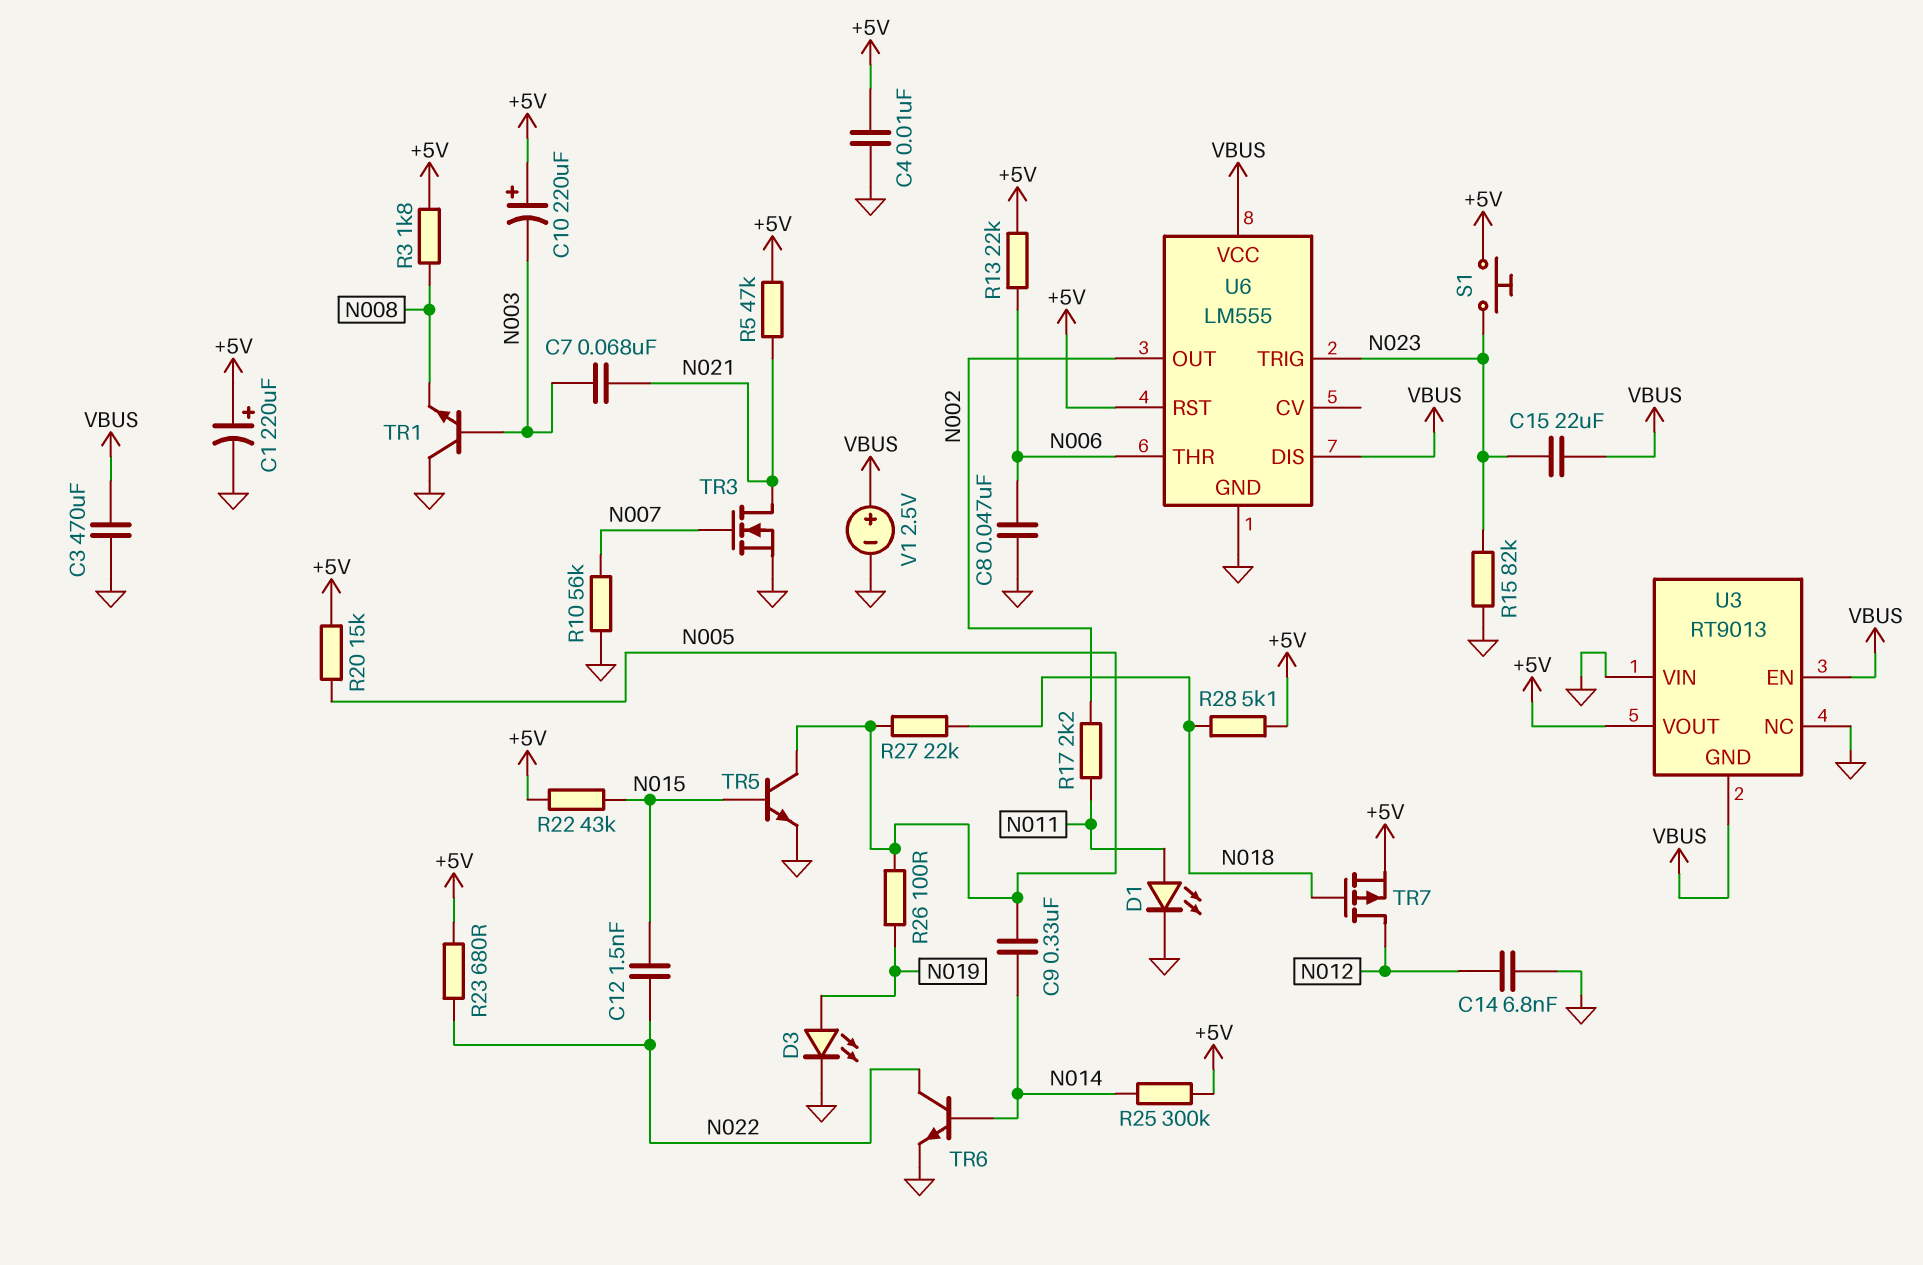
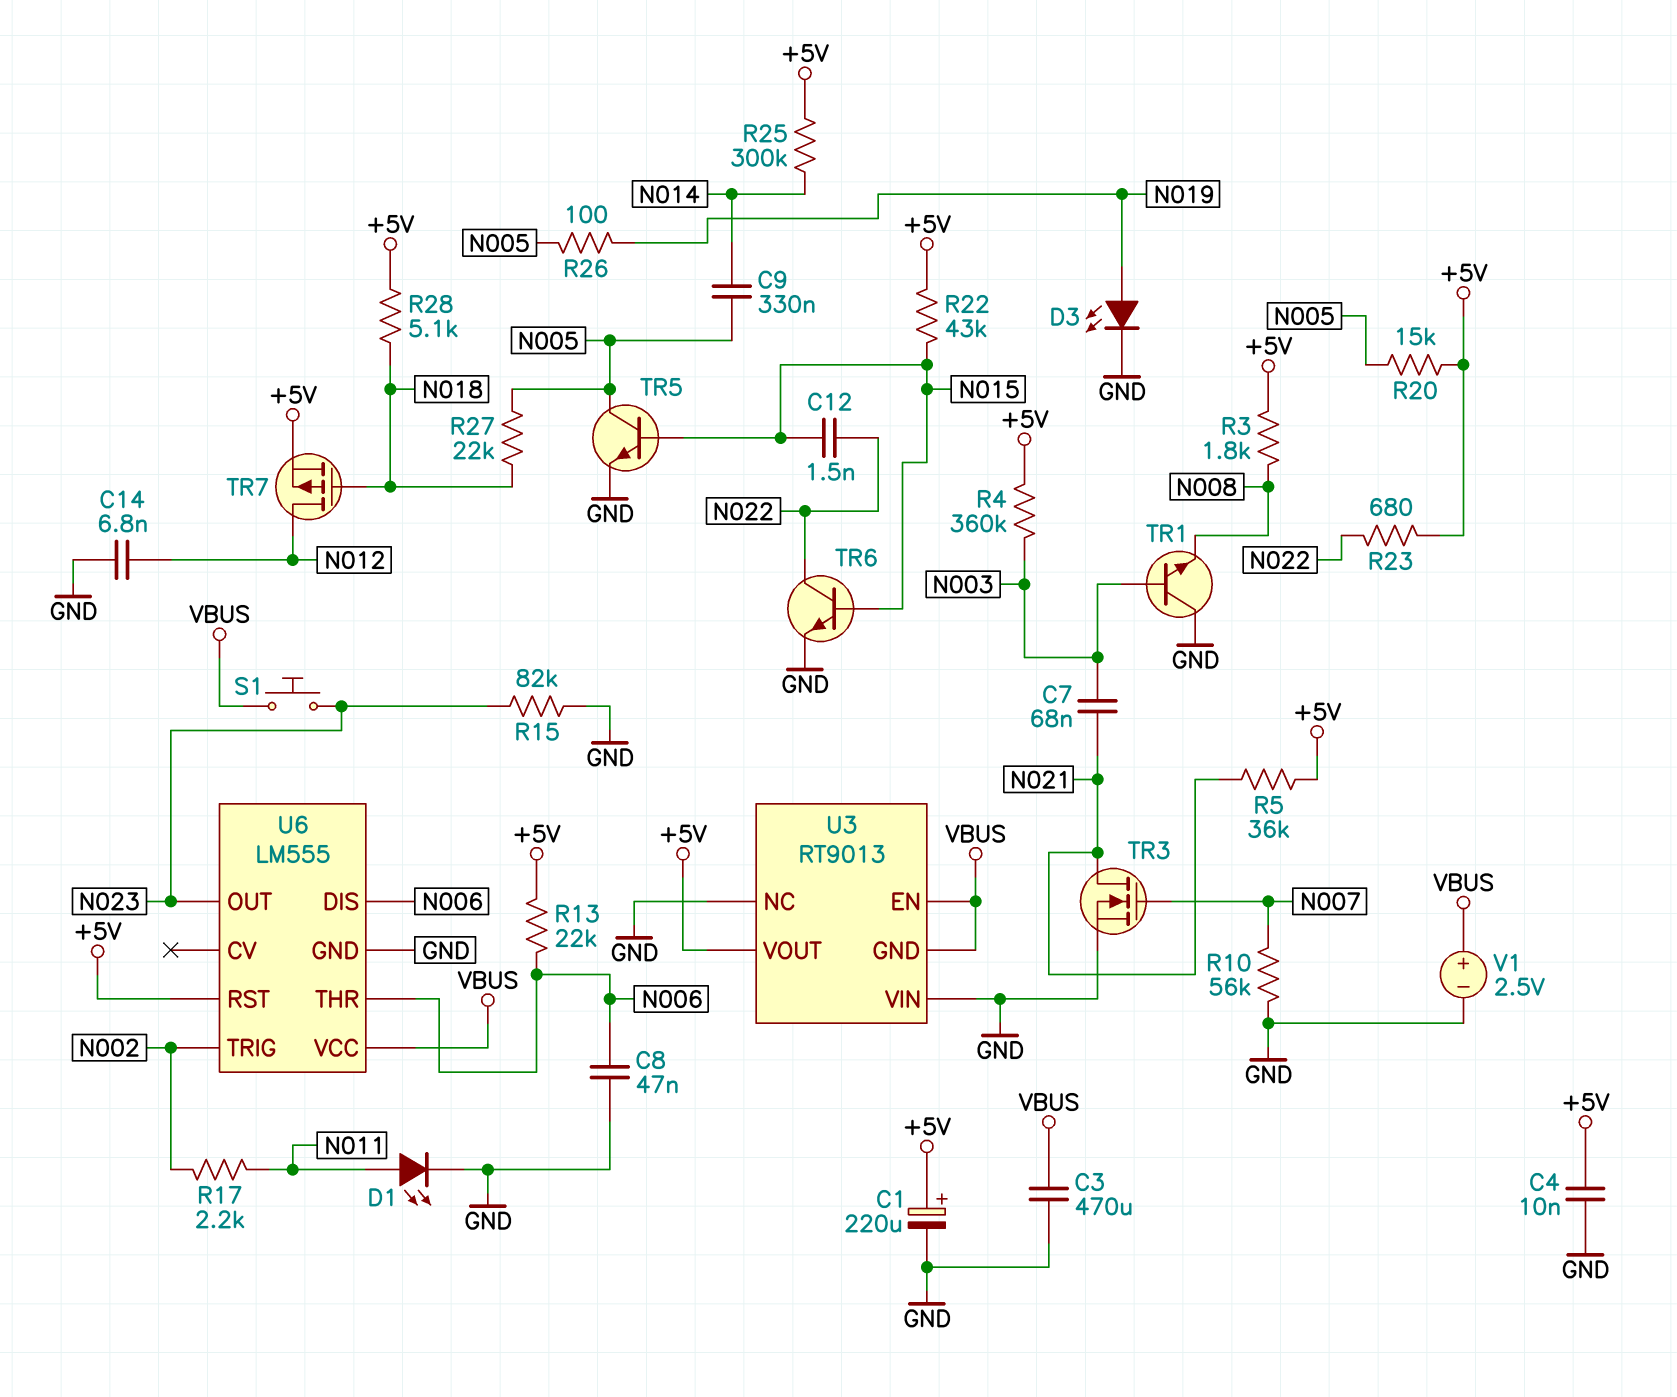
C10: 220uF (plus +5V, minus N003) -> none
C15: 22uF (N023, VBUS) -> none
R4: none -> 360k (+5V, N003)
R5: 47k (+5V, N021) -> 36k (+5V, N021)
S1: button (+5V, N023) -> button (N023, VBUS)
TR6: NPN (B N014, C N022, E GND) -> NPN (B N015, C N022, E GND)
U6 pin DIS: VBUS -> N006
U6 pin OUT: N002 -> N023
U6 pin TRIG: N023 -> N002

